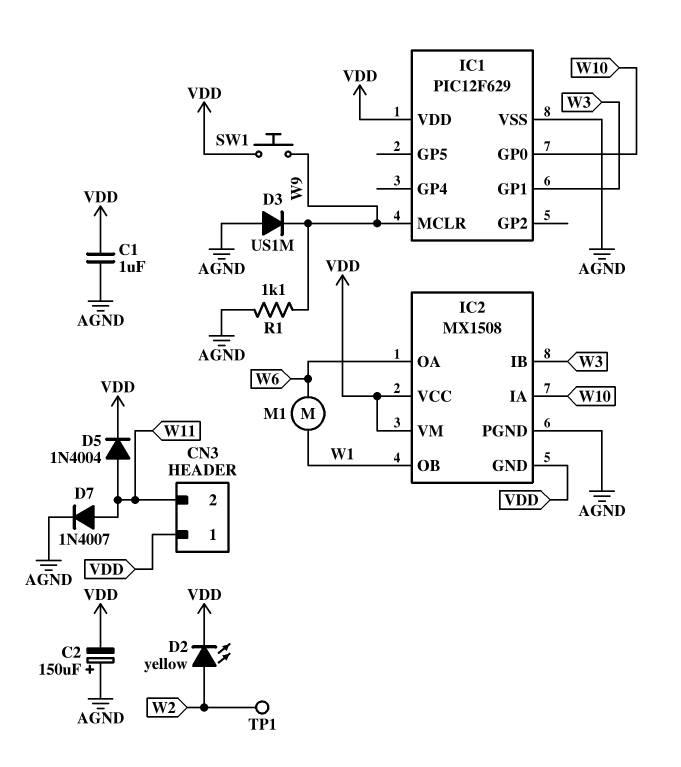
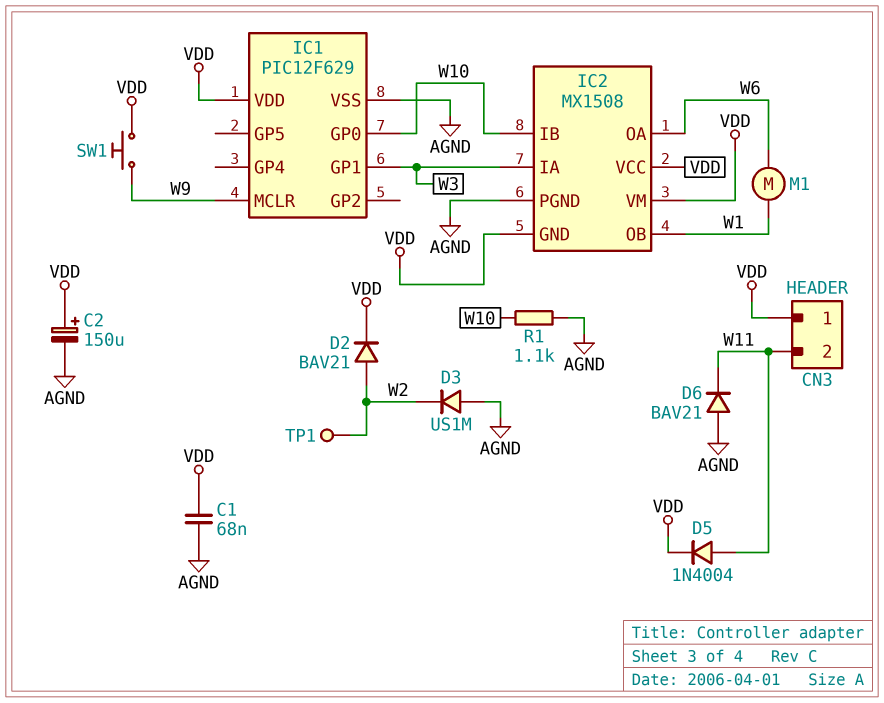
C1: 1uF (AGND, VDD) -> 68nF (AGND, VDD)
C2: 150uF (plus AGND, minus VDD) -> 150uF (plus VDD, minus AGND)
D2: LED yellow (A W2, K VDD) -> diode BAV21 (A W2, K VDD)
D3: diode US1M (A AGND, K W9) -> diode US1M (A AGND, K W2)
D6: none -> diode BAV21 (A AGND, K W11)
D7: diode 1N4007 (A W11, K AGND) -> none
IC2 pin IA: W10 -> W3
IC2 pin IB: W3 -> W10
R1: 1.1k (AGND, W9) -> 1.1k (AGND, W10)

